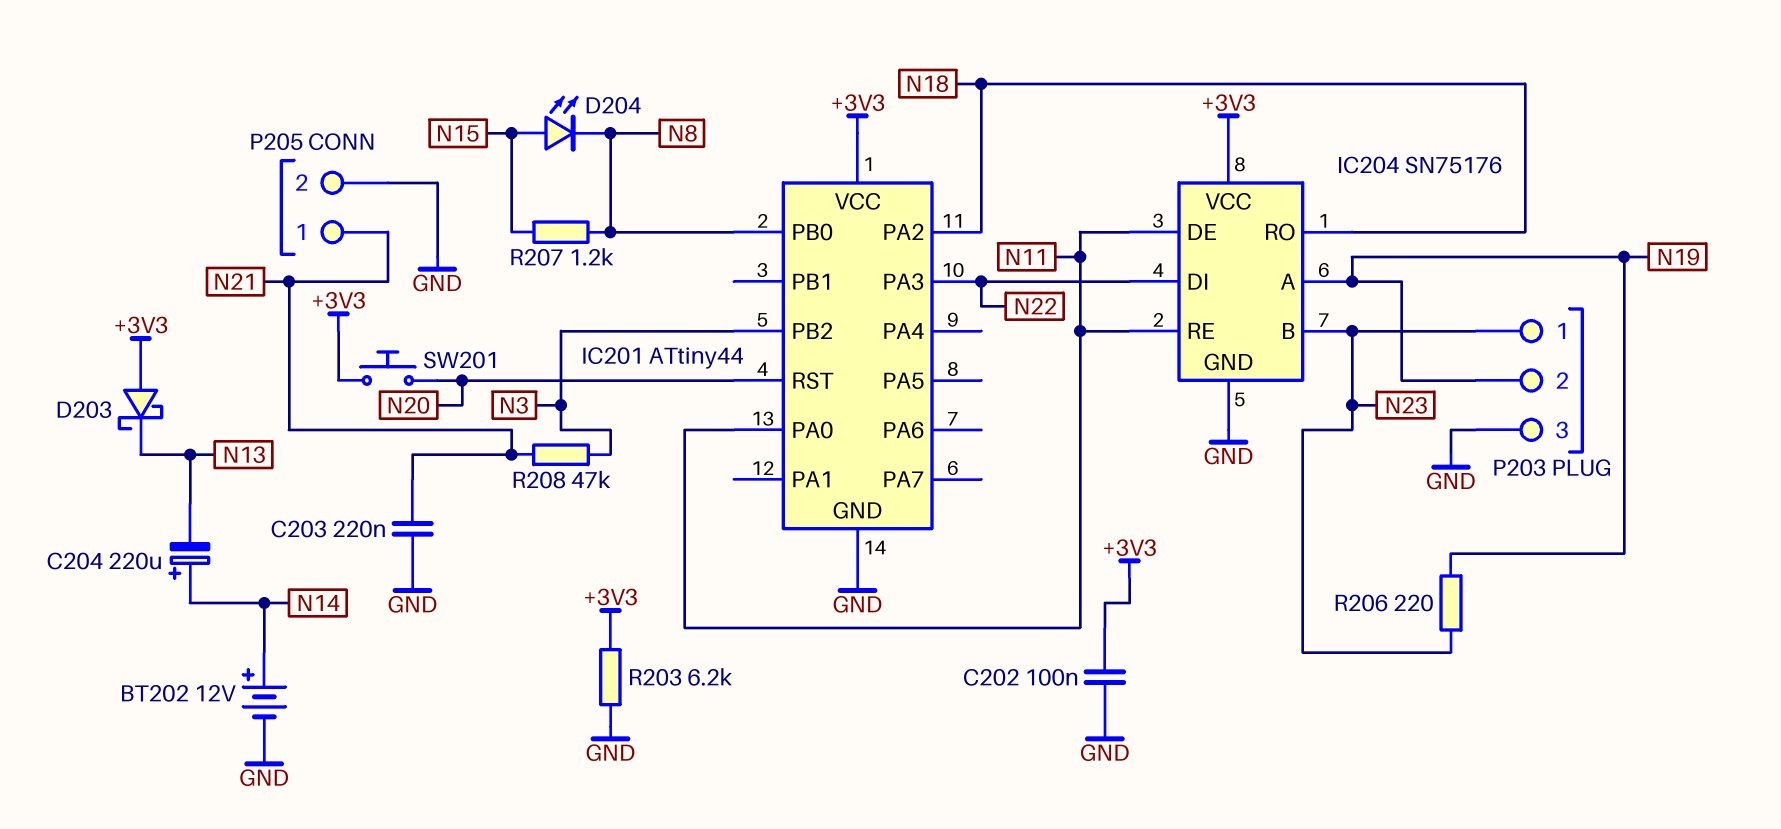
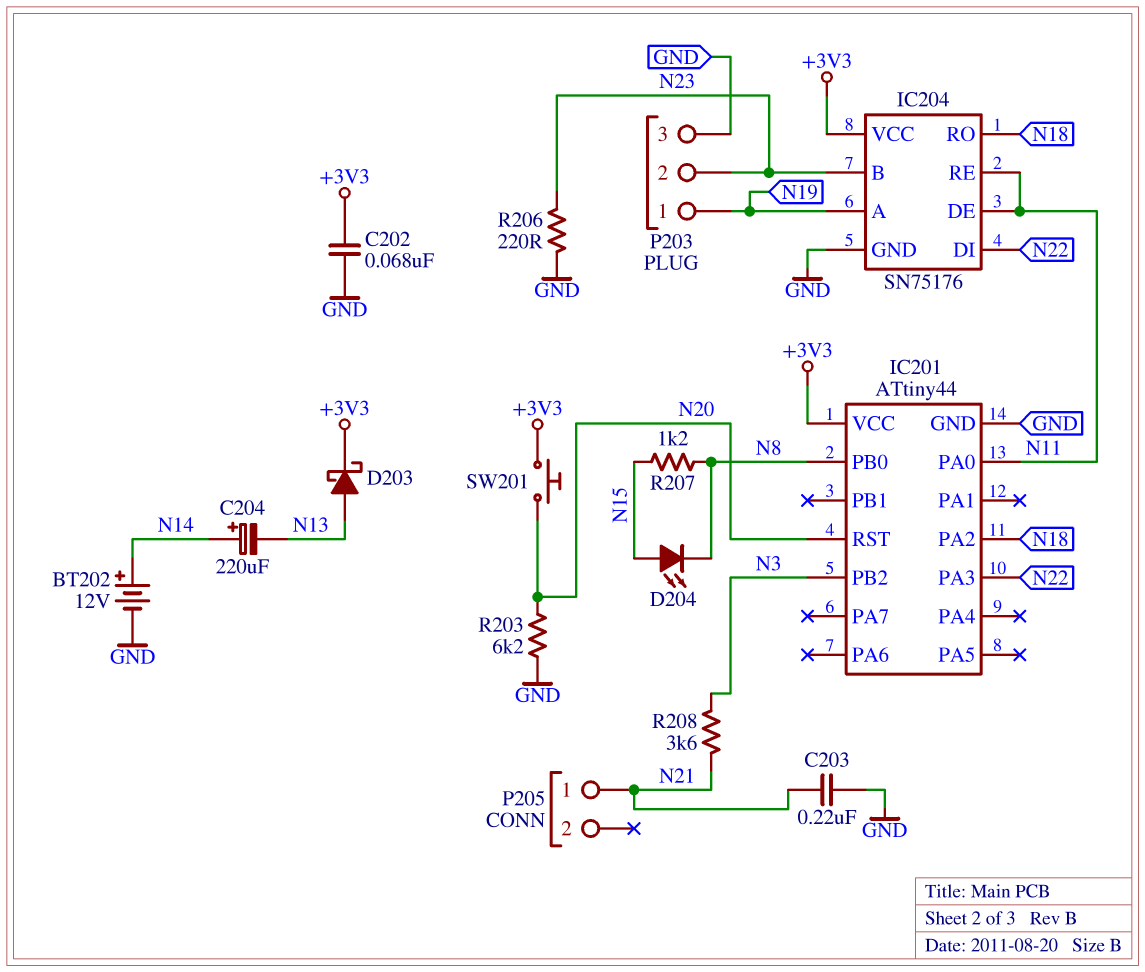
C202: 100nF (+3V3, GND) -> 68nF (+3V3, GND)
D203: schottky (A +3V3, K N13) -> schottky (A N13, K +3V3)
P203 pin 1: N23 -> N19
P203 pin 2: N19 -> N23
P205 pin 2: GND -> none
R203: 6.2k (+3V3, GND) -> 6.2k (GND, N20)
R206: 220 (N19, N23) -> 220 (GND, N23)
R208: 47k (N3, N21) -> 3.6k (N3, N21)

